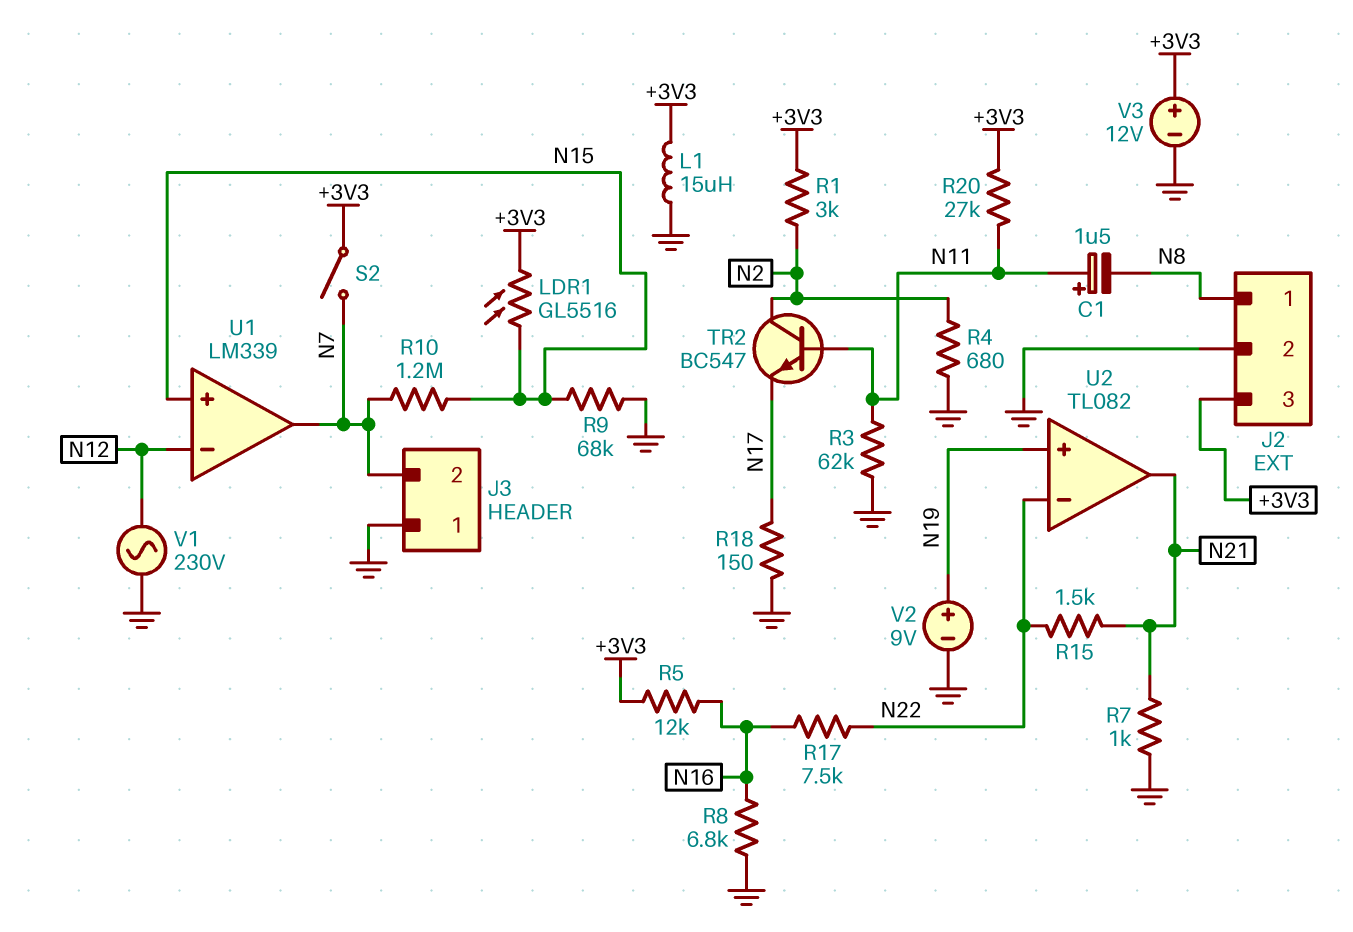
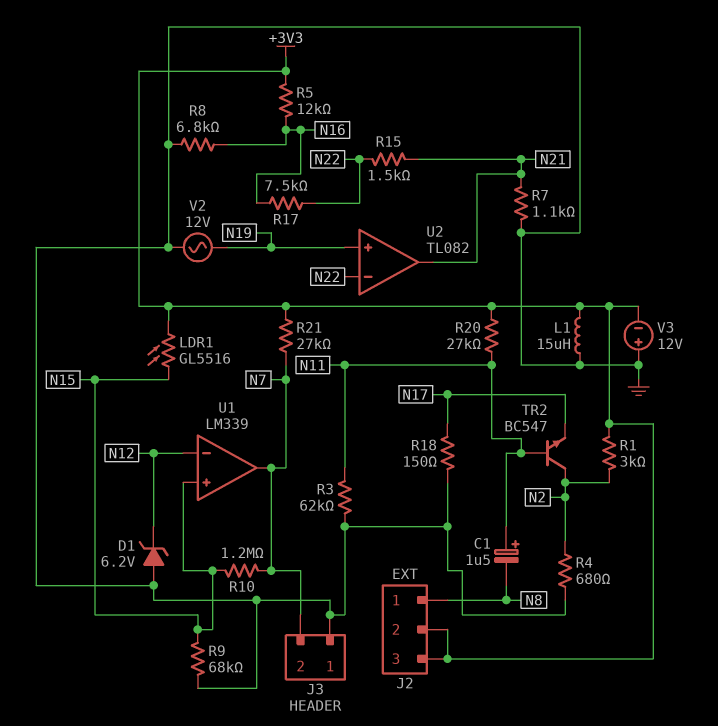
D1: none -> zener 6.2V (A GND, K N12)
J2 pin 2: GND -> +3V3
R7: 1k (GND, N21) -> 1.1k (GND, N21)
R21: none -> 27k (+3V3, N7)
S2: switch (+3V3, N7) -> none
V1: AC 230V (GND, N12) -> none
V2: 9V (plus N19, minus GND) -> AC 12V (GND, N19)
V3: 12V (plus +3V3, minus GND) -> 12V (plus GND, minus +3V3)

